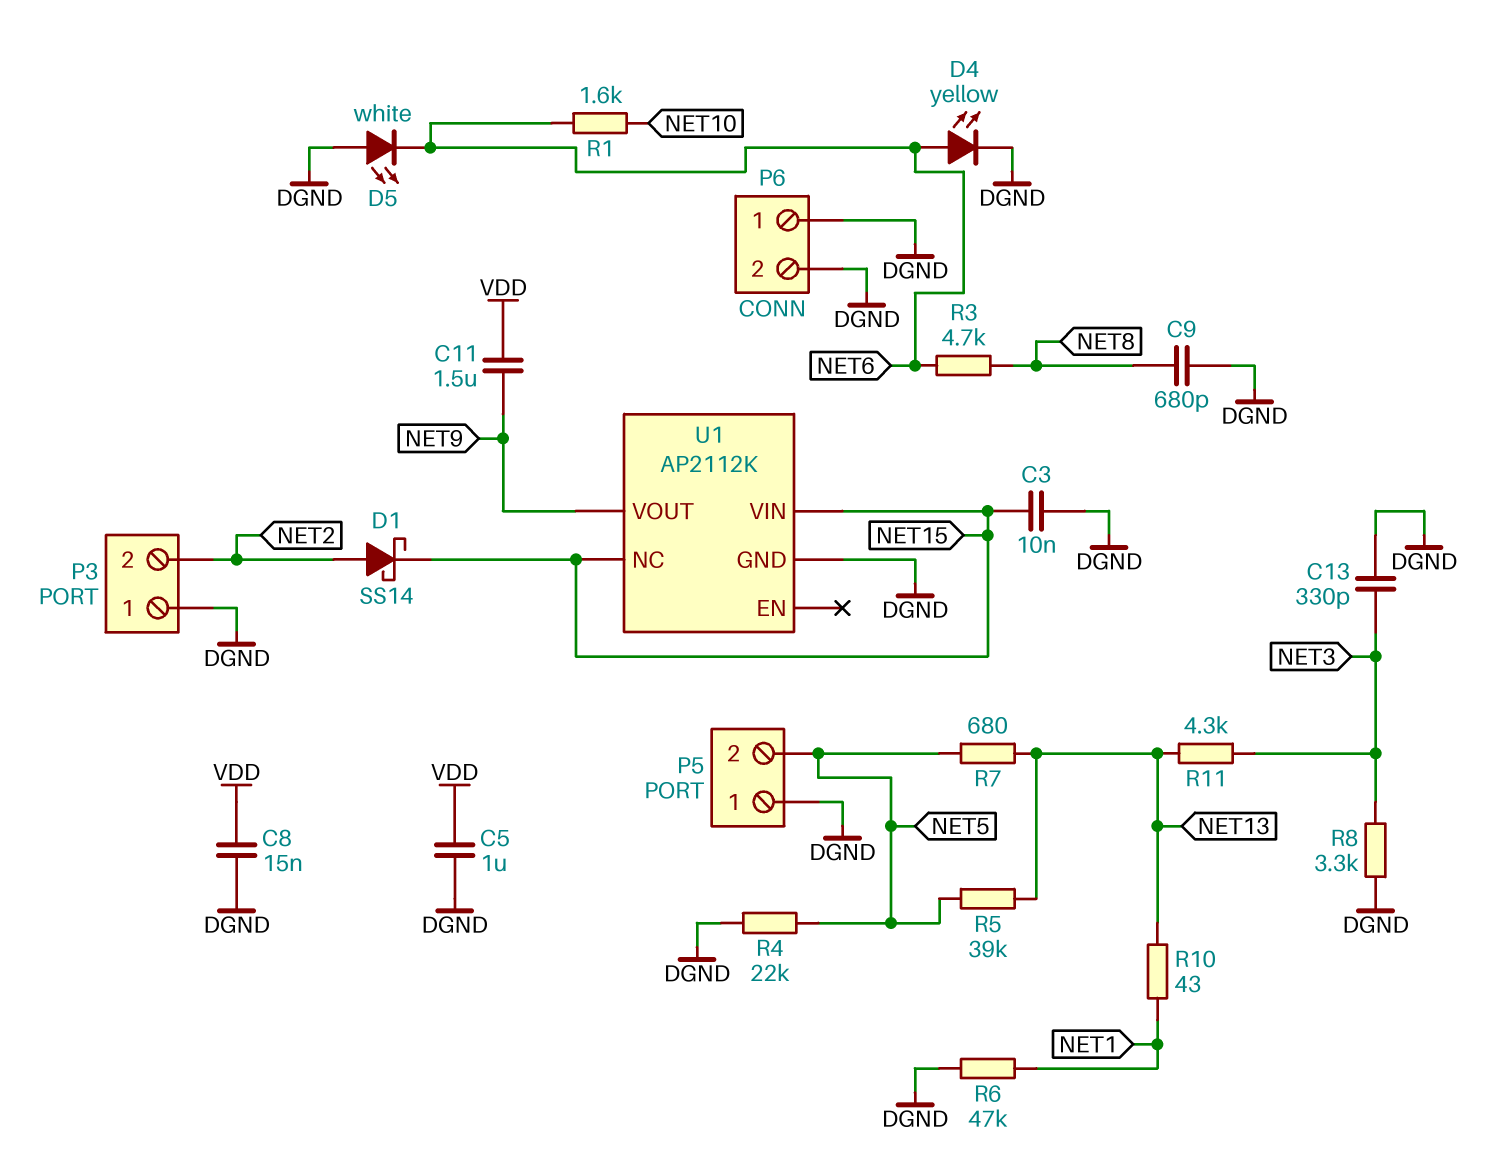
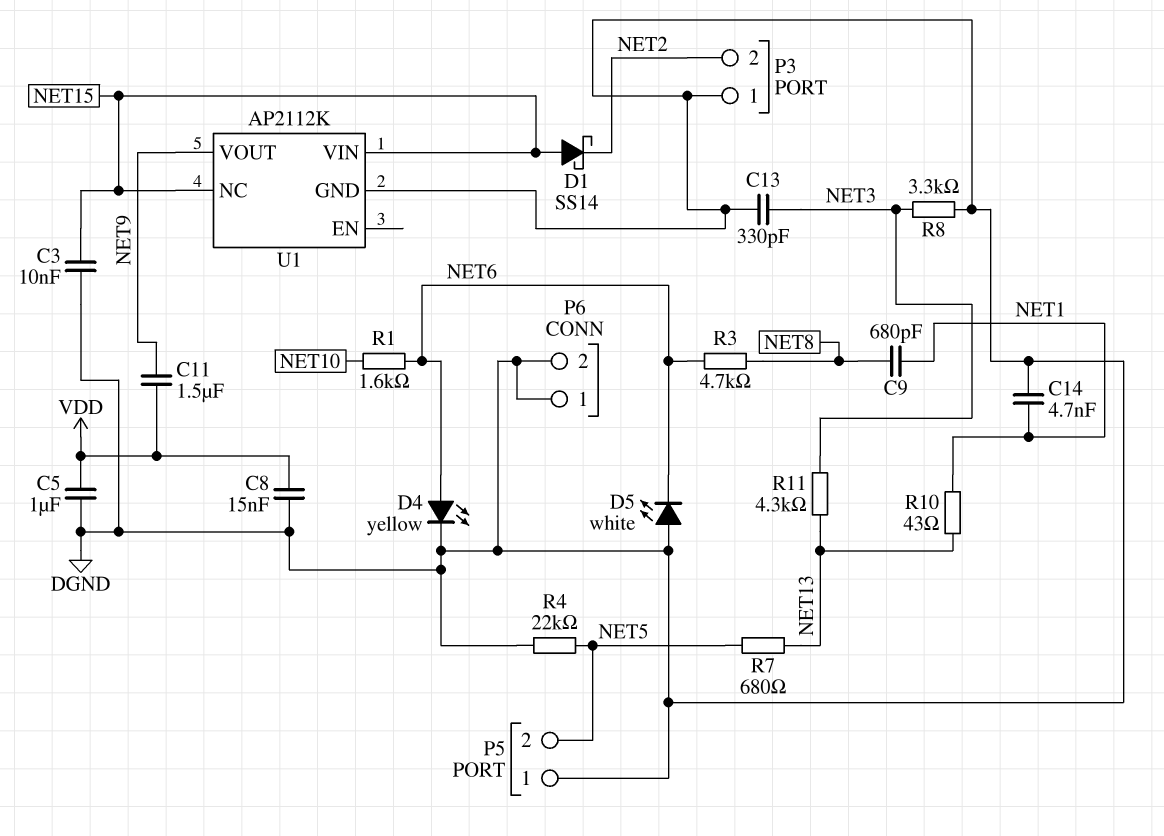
C9: 680pF (DGND, NET8) -> 680pF (NET1, NET8)
C14: none -> 4.7nF (DGND, NET1)
D1: schottky SS14 (A NET2, K NET15) -> schottky SS14 (A NET15, K NET2)
R5: 39k (NET5, NET13) -> none
R6: 47k (DGND, NET1) -> none

